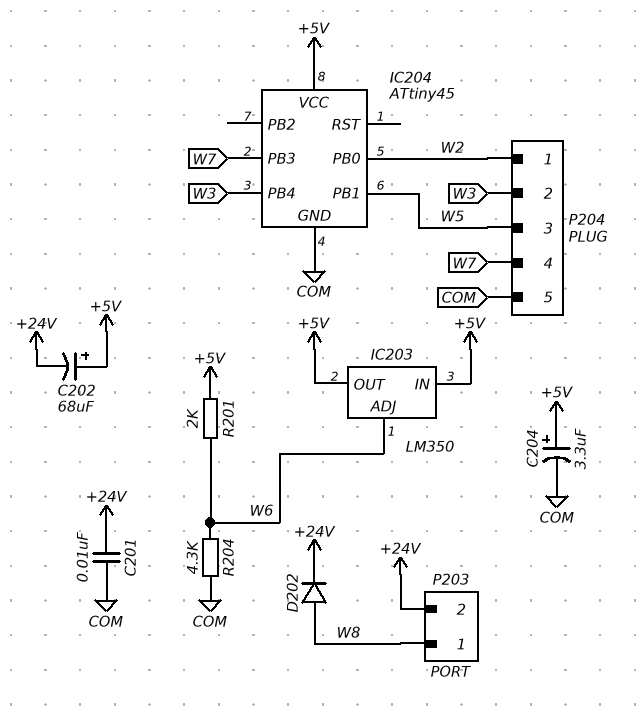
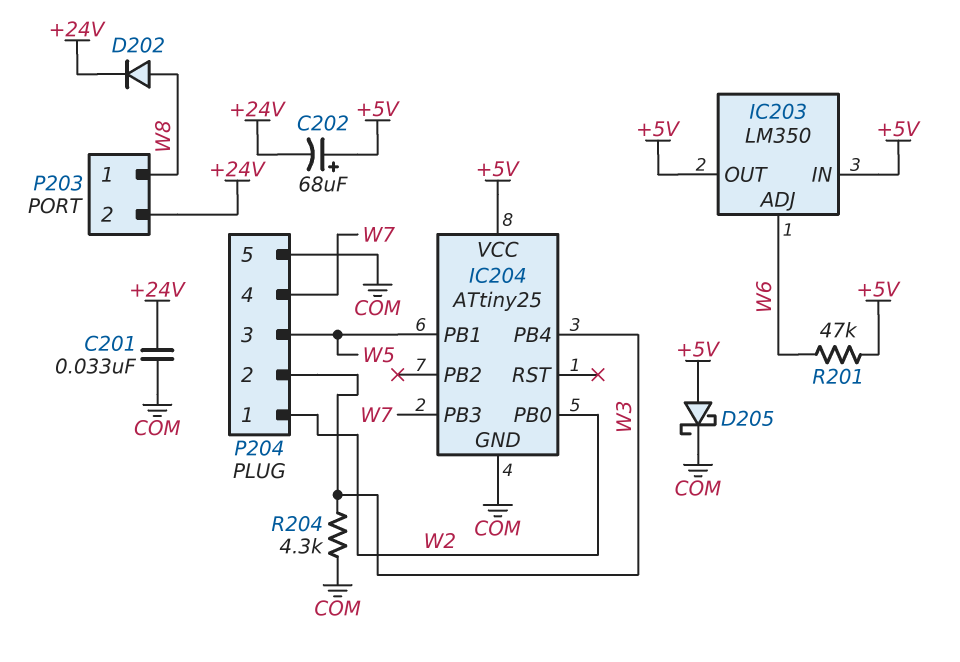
C201: 10nF (+24V, COM) -> 33nF (+24V, COM)
C204: 3.3uF (plus +5V, minus COM) -> none
D205: none -> schottky (A +5V, K COM)
IC204: ATtiny45 -> ATtiny25
R201: 2k (+5V, W6) -> 47k (+5V, W6)
R204: 4.3k (COM, W6) -> 4.3k (COM, W3)

